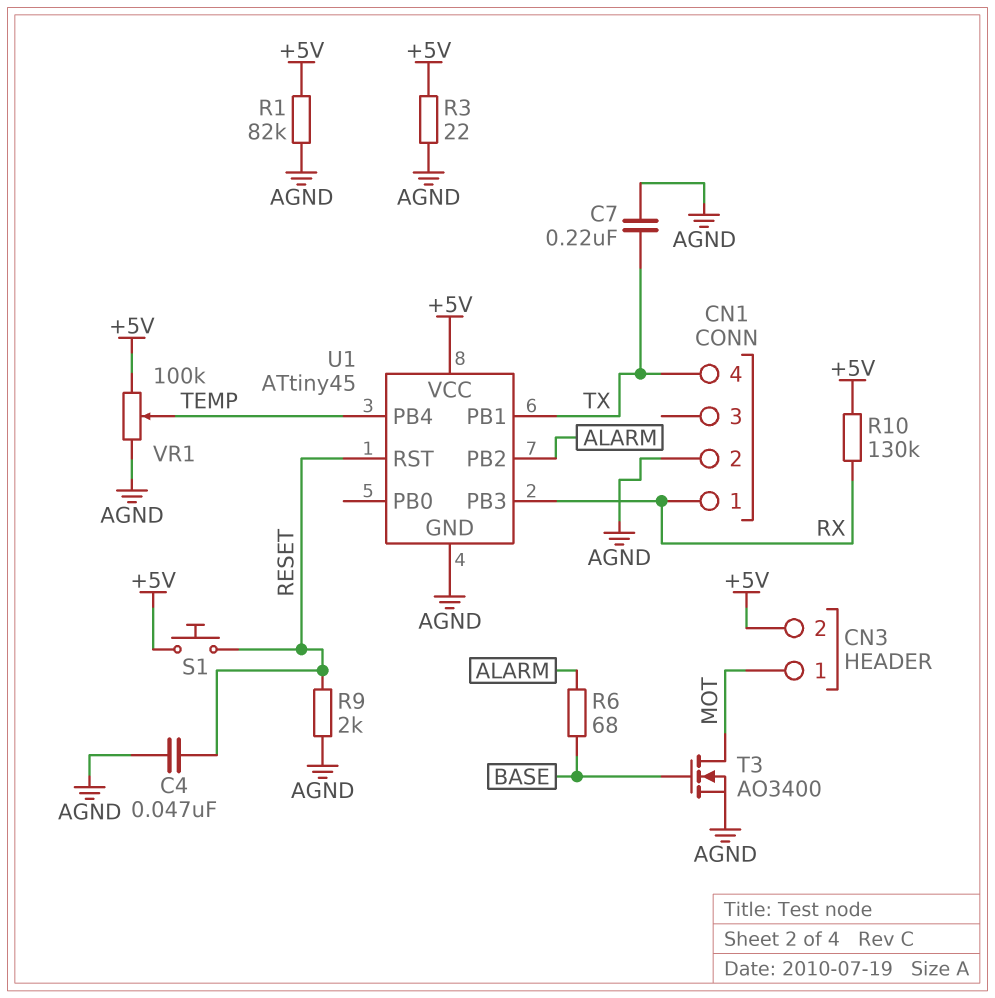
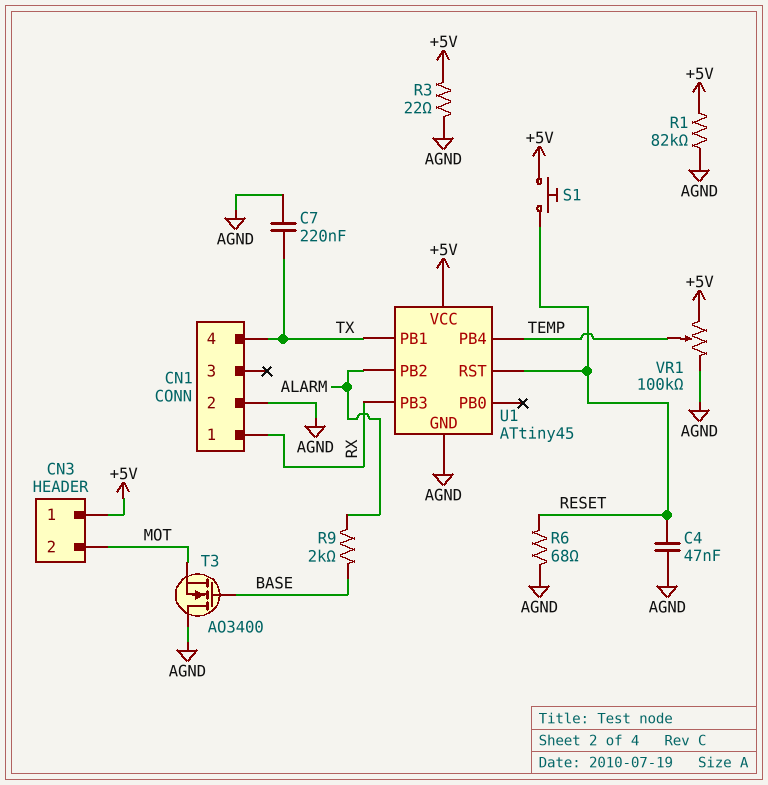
CN3 pin 1: MOT -> +5V
CN3 pin 2: +5V -> MOT
R6: 68 (ALARM, BASE) -> 68 (AGND, RESET)
R9: 2k (AGND, RESET) -> 2k (ALARM, BASE)
R10: 130k (+5V, RX) -> none
T3: NMOS AO3400 (G BASE, D MOT, S AGND) -> NMOS AO3400 (G BASE, D AGND, S MOT)

